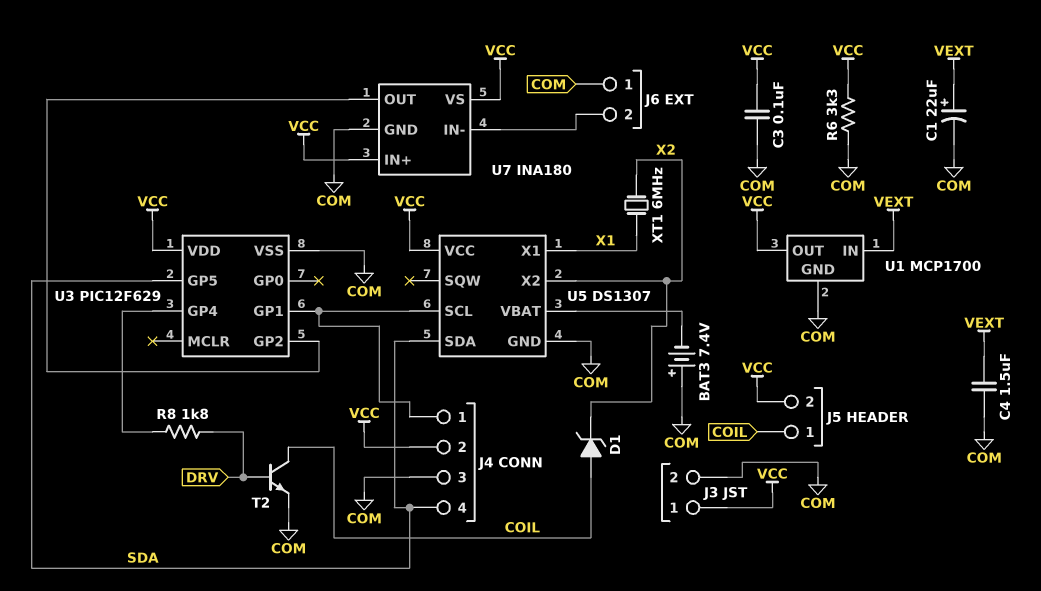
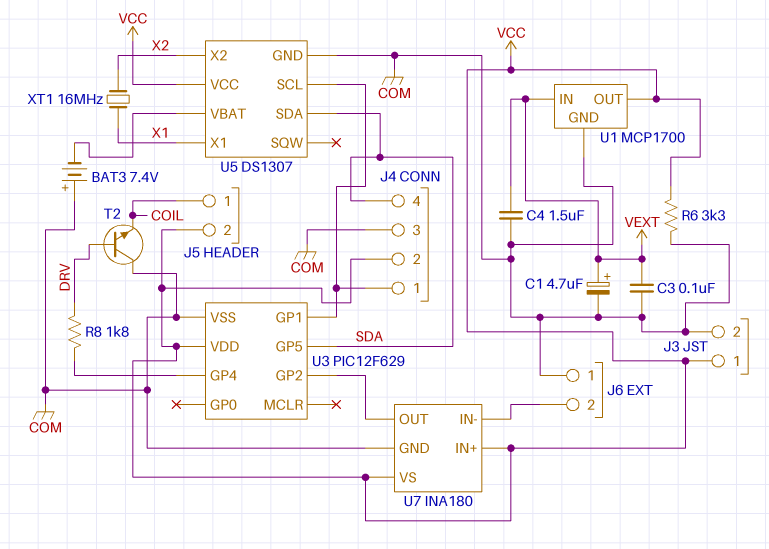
C1: 22uF (plus VEXT, minus COM) -> 4.7uF (plus VEXT, minus COM)
C3: 100nF (COM, VCC) -> 100nF (COM, VEXT)
D1: zener (A COIL, K X2) -> none
T2: NPN (B DRV, C COIL, E COM) -> NPN (B DRV, C COM, E COIL)
XT1: 6MHz (X1, X2) -> 16MHz (X1, X2)

